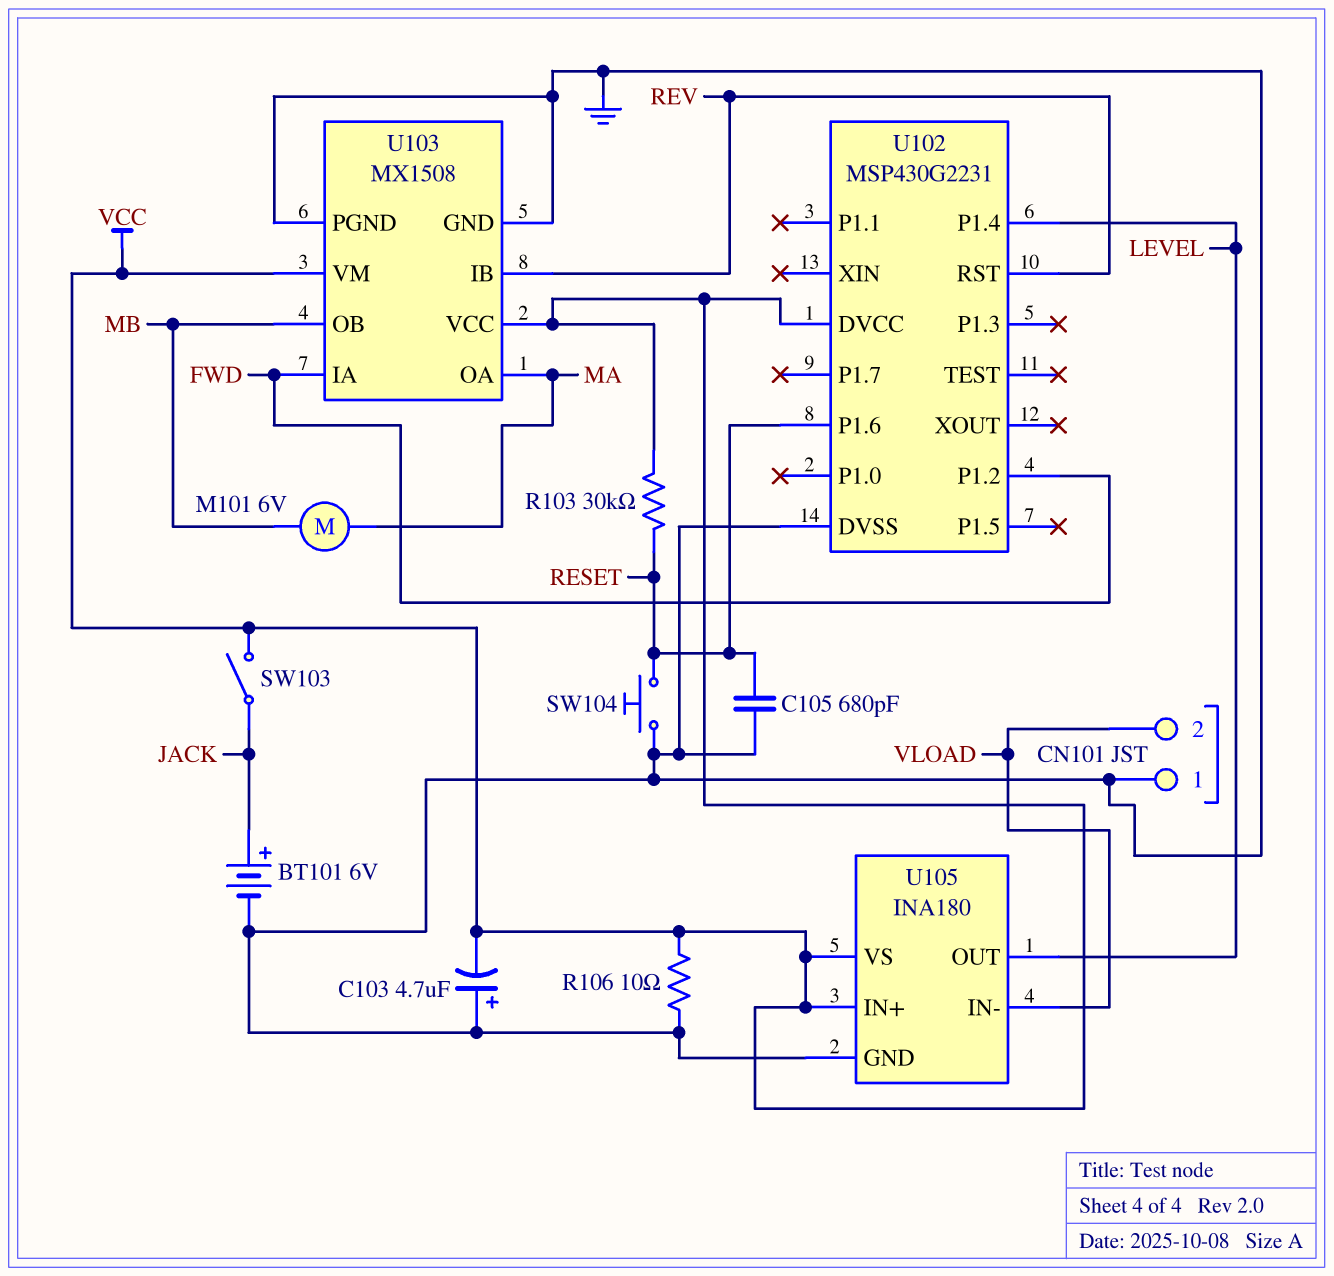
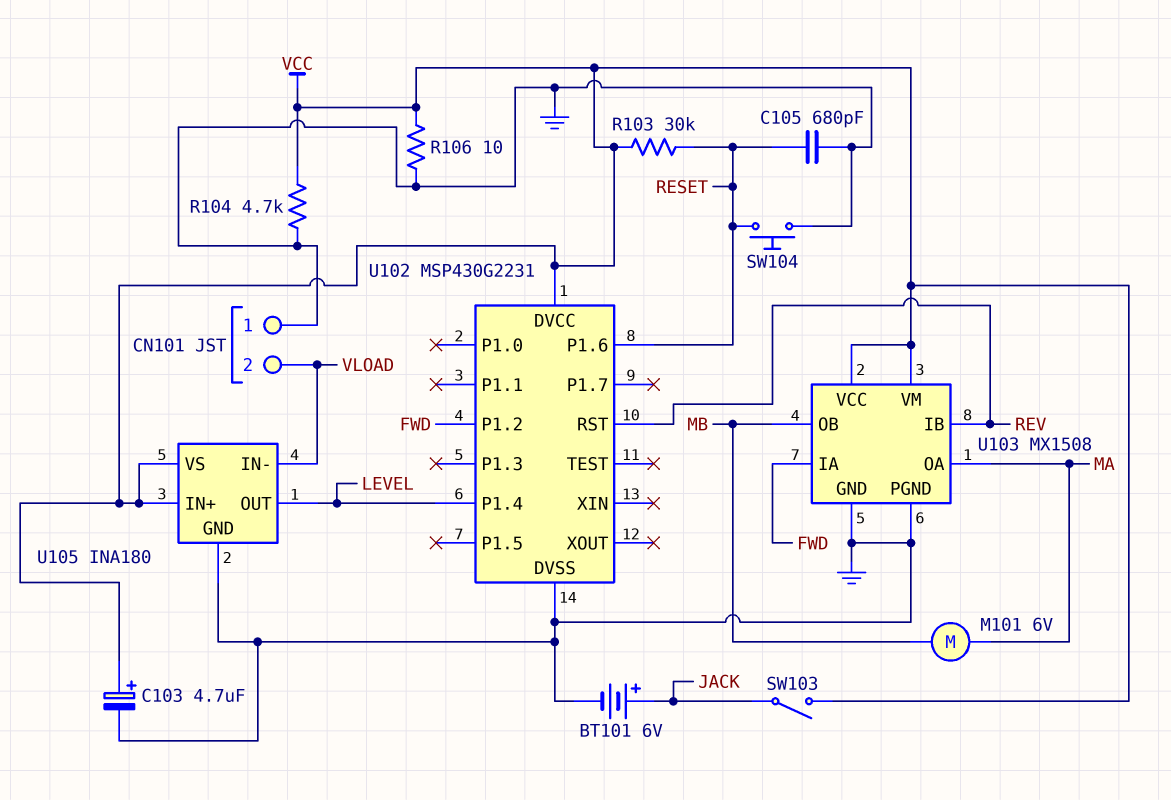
C103: 4.7uF (plus GND, minus VCC) -> 4.7uF (plus VCC, minus GND)
R104: none -> 4.7k (GND, VCC)

